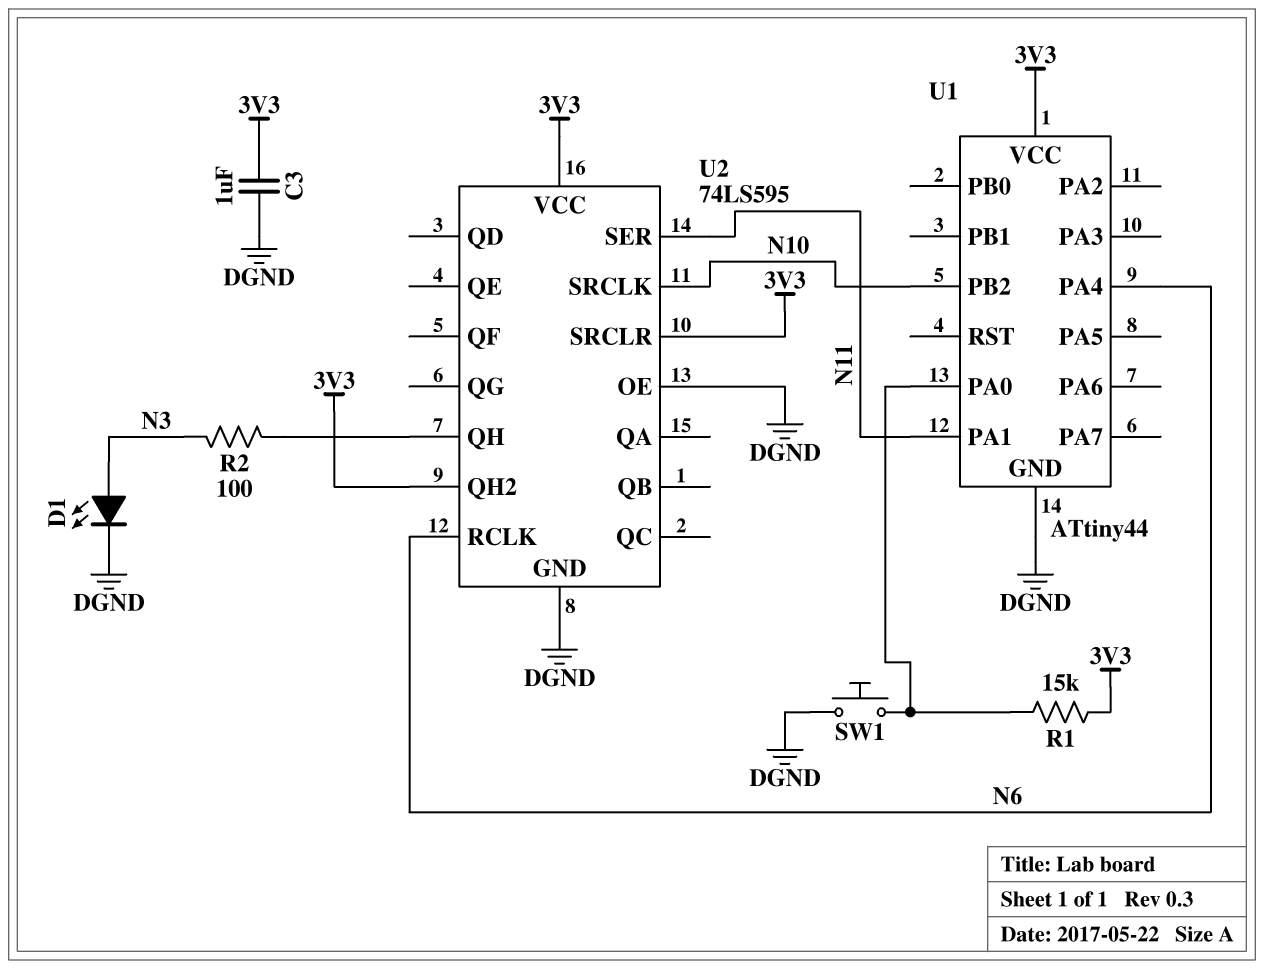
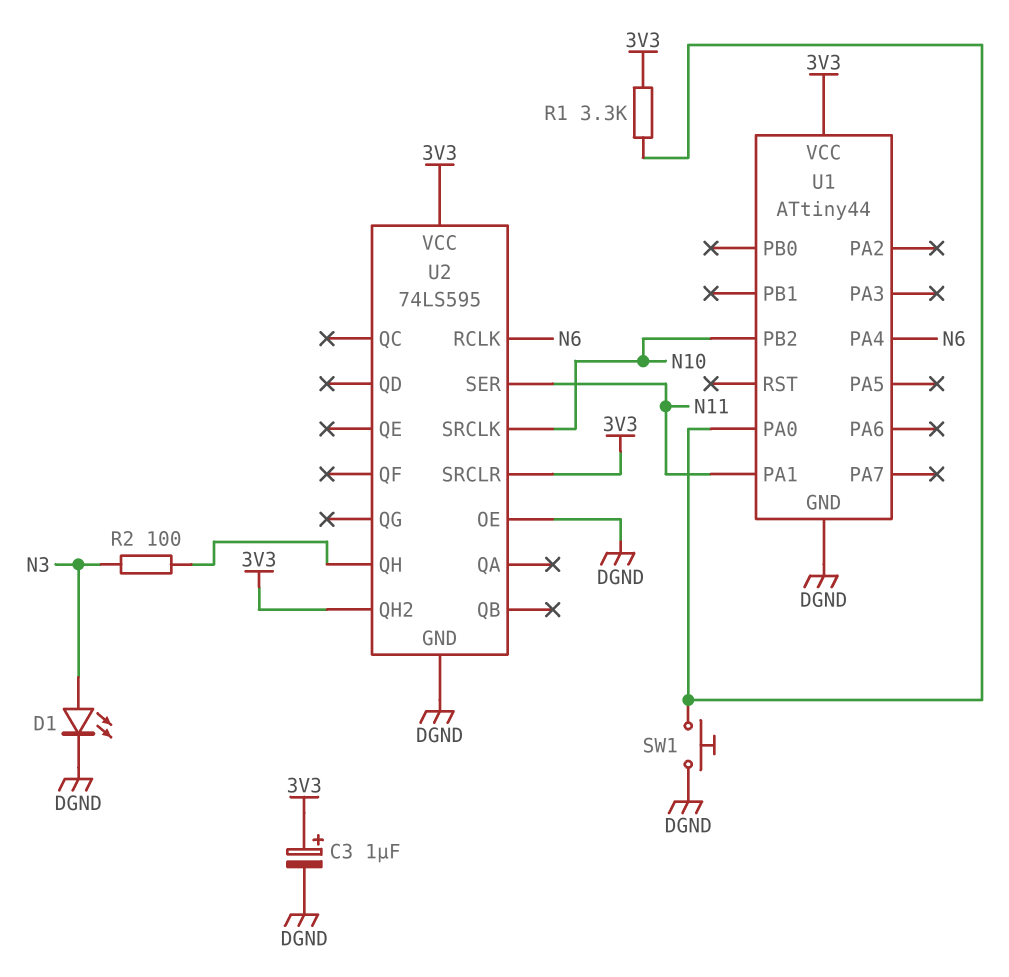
C3: 1uF (3V3, DGND) -> 1uF (plus 3V3, minus DGND)
R1: 15k (3V3, U1/PA0) -> 3.3k (3V3, U1/PA0)

